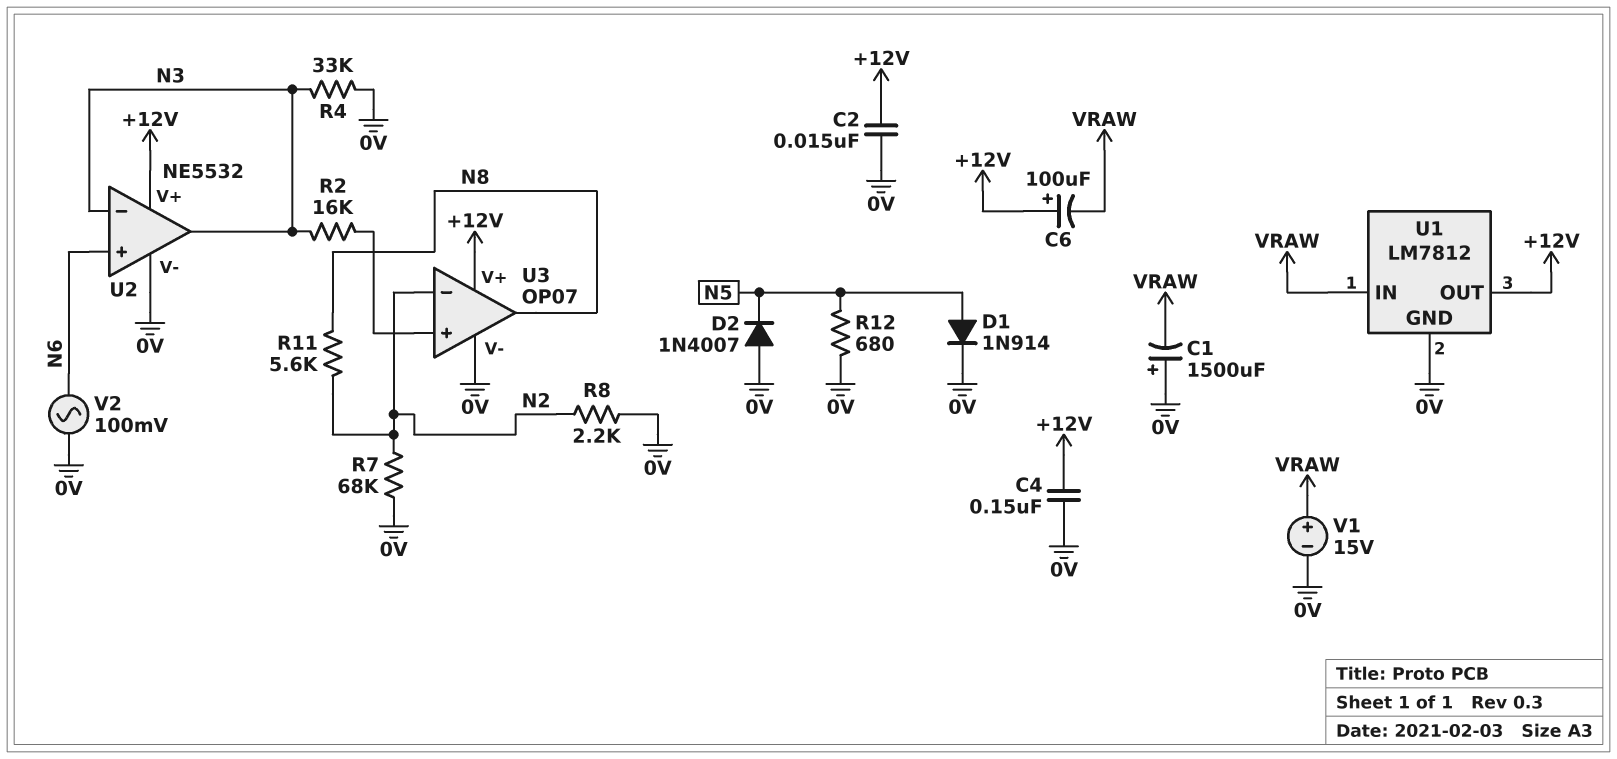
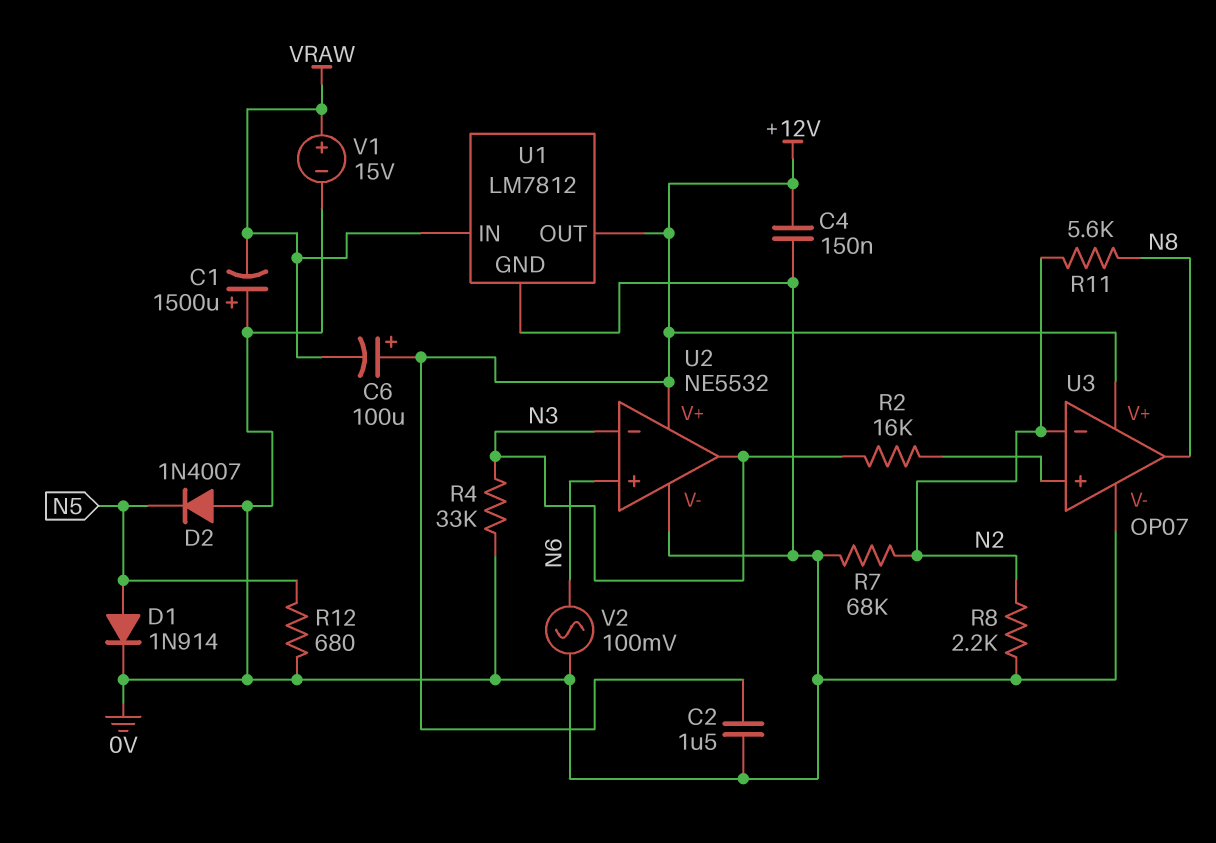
C2: 15nF (+12V, 0V) -> 1.5uF (+12V, 0V)

